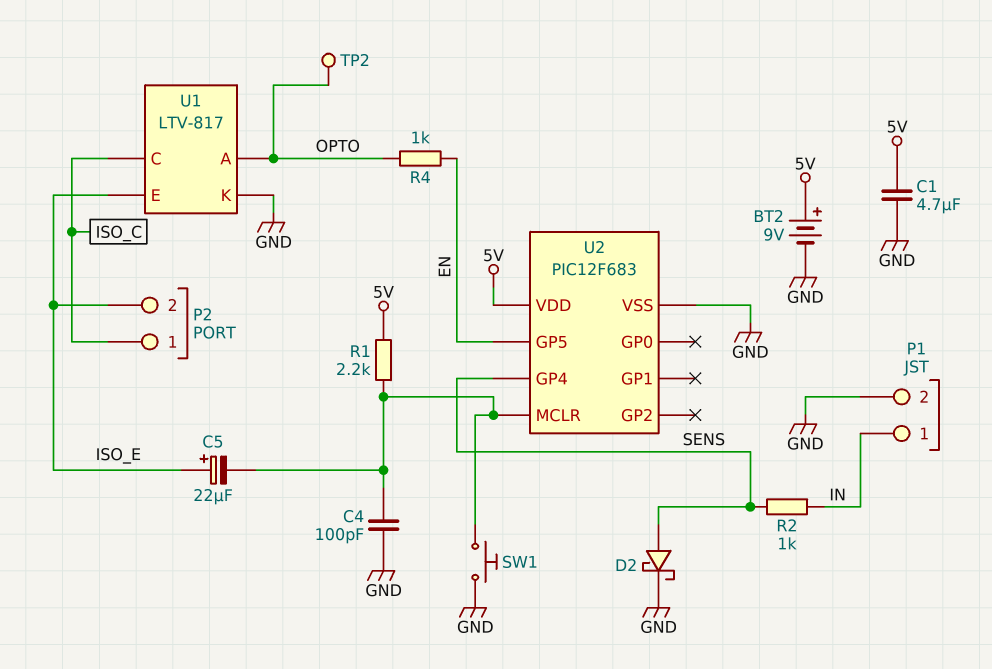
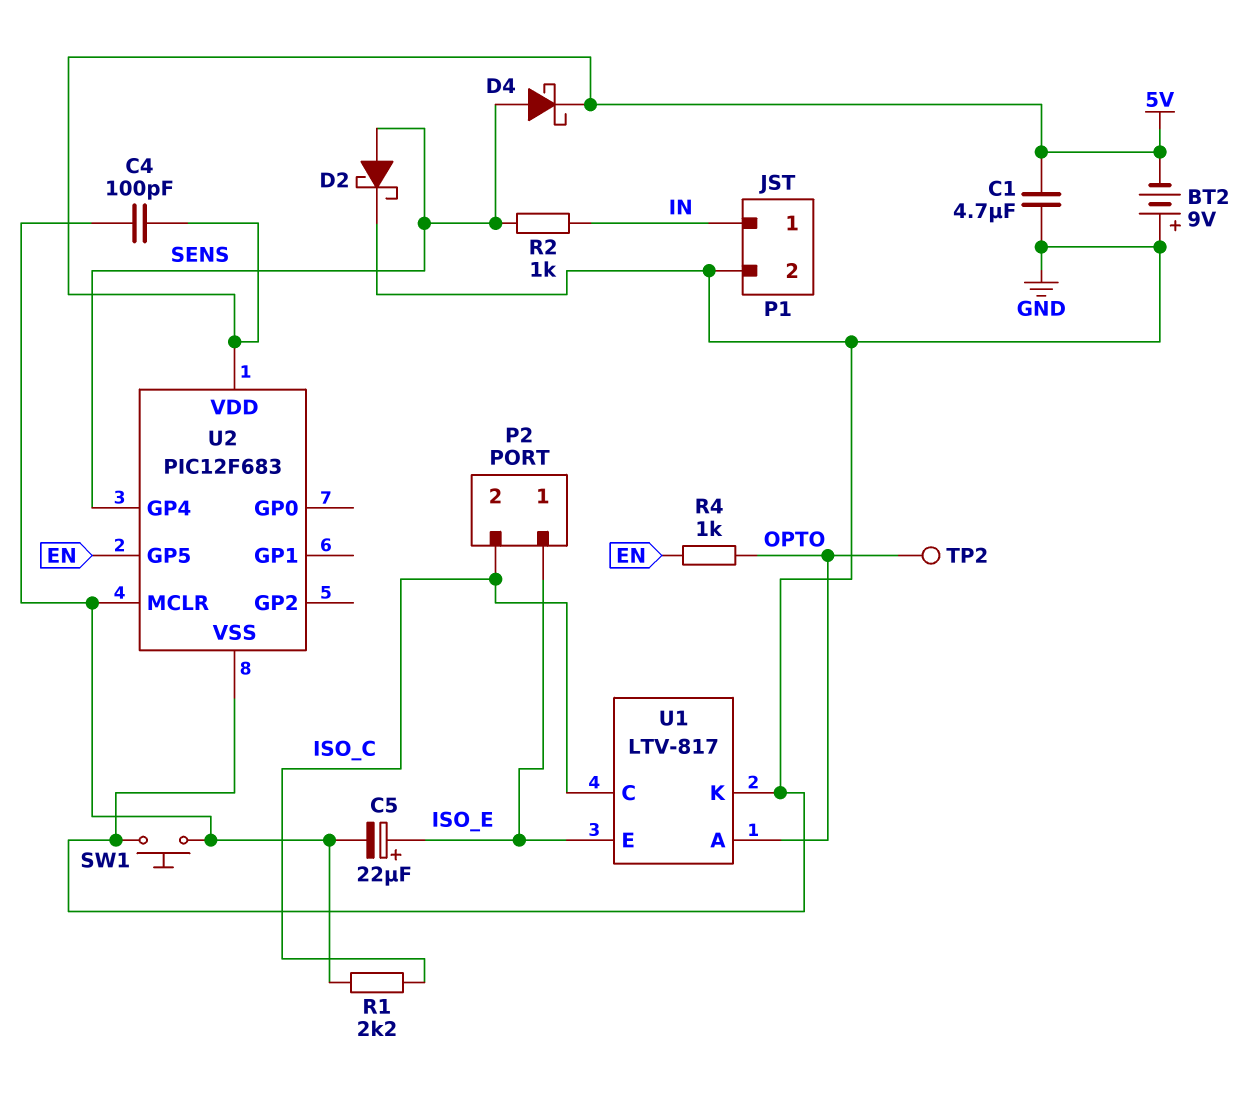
BT2: 9V (plus 5V, minus GND) -> 9V (plus GND, minus 5V)
C4: 100pF (GND, U2/MCLR) -> 100pF (5V, U2/MCLR)
D4: none -> schottky (A SENS, K 5V)
P2 pin 1: ISO_C -> ISO_E
P2 pin 2: ISO_E -> ISO_C
R1: 2.2k (5V, U2/MCLR) -> 2.2k (ISO_C, U2/MCLR)

